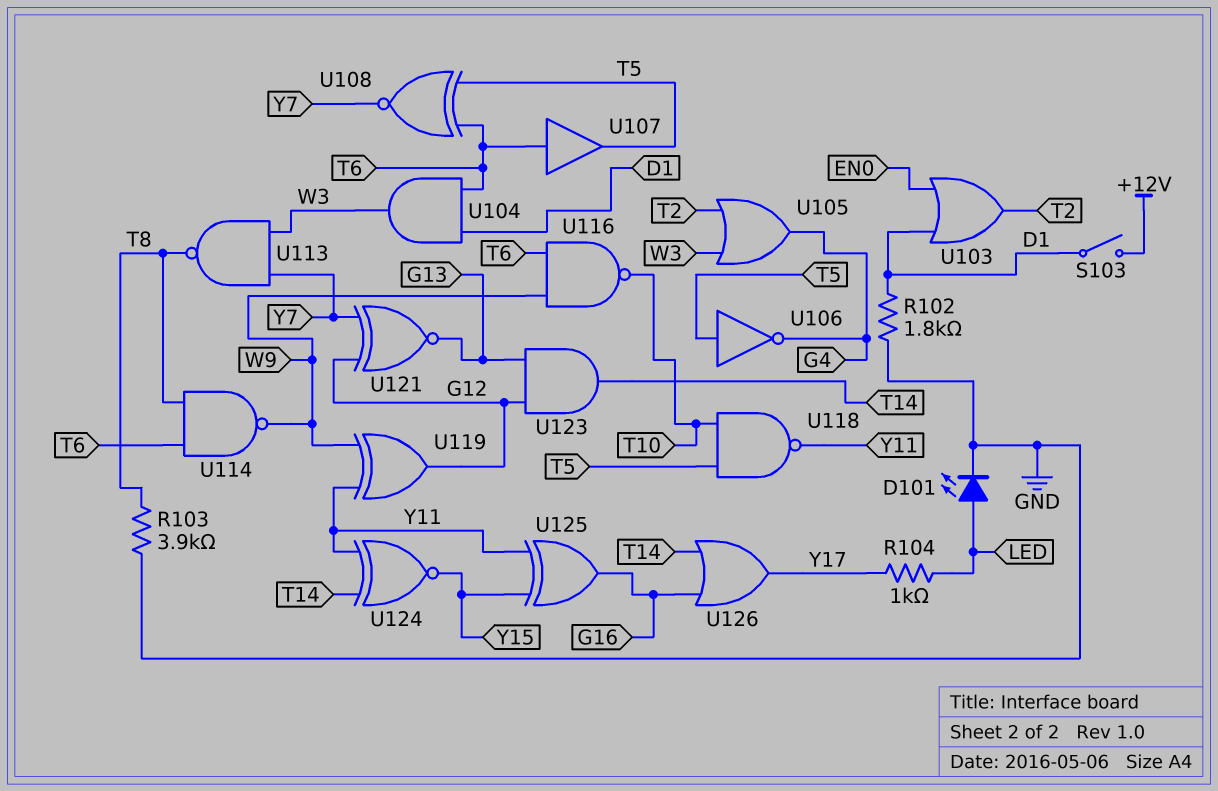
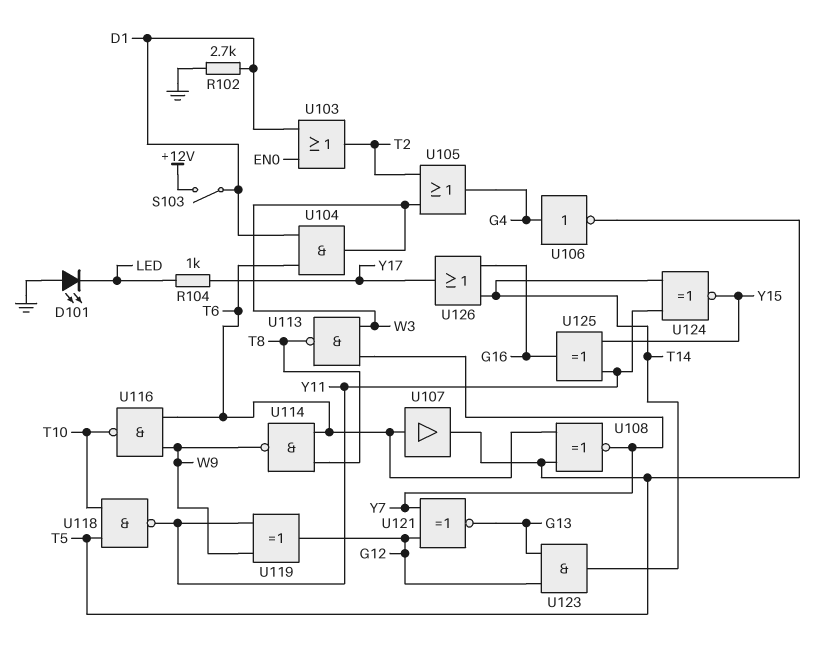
D101: LED (A LED, K GND) -> LED (A GND, K LED)
R102: 1.8k (D1, GND) -> 2.7k (D1, GND)
R103: 3.9k (GND, T8) -> none
U106: NOT (in T5, out G4) -> NOT (in G4, out T5)

